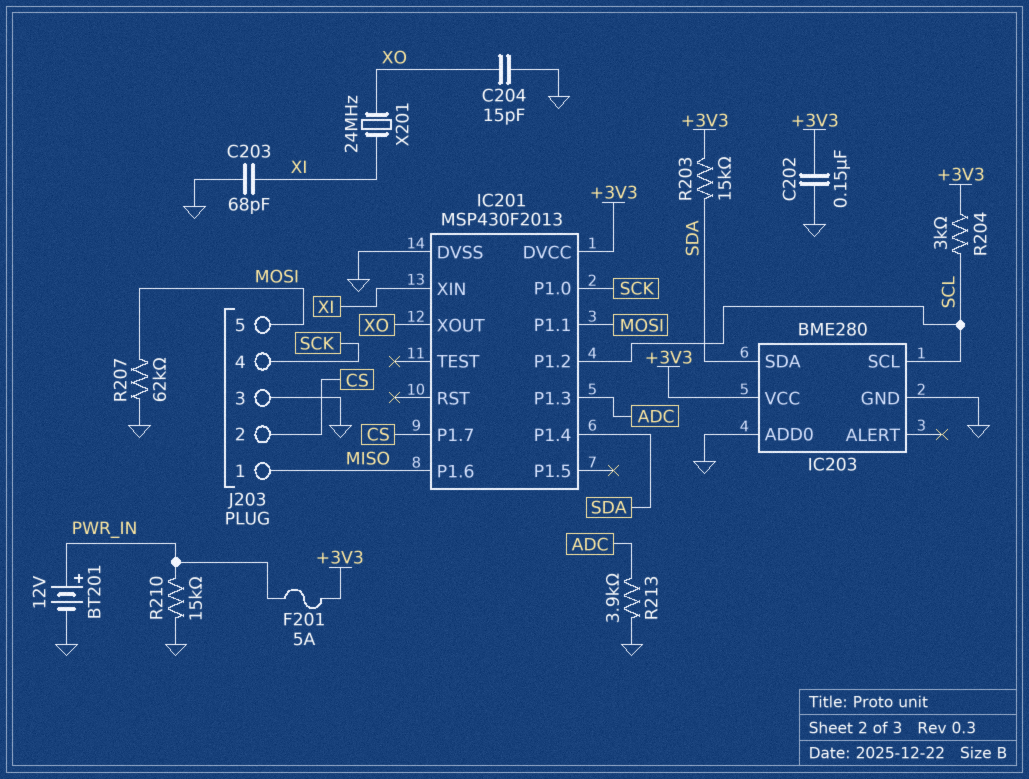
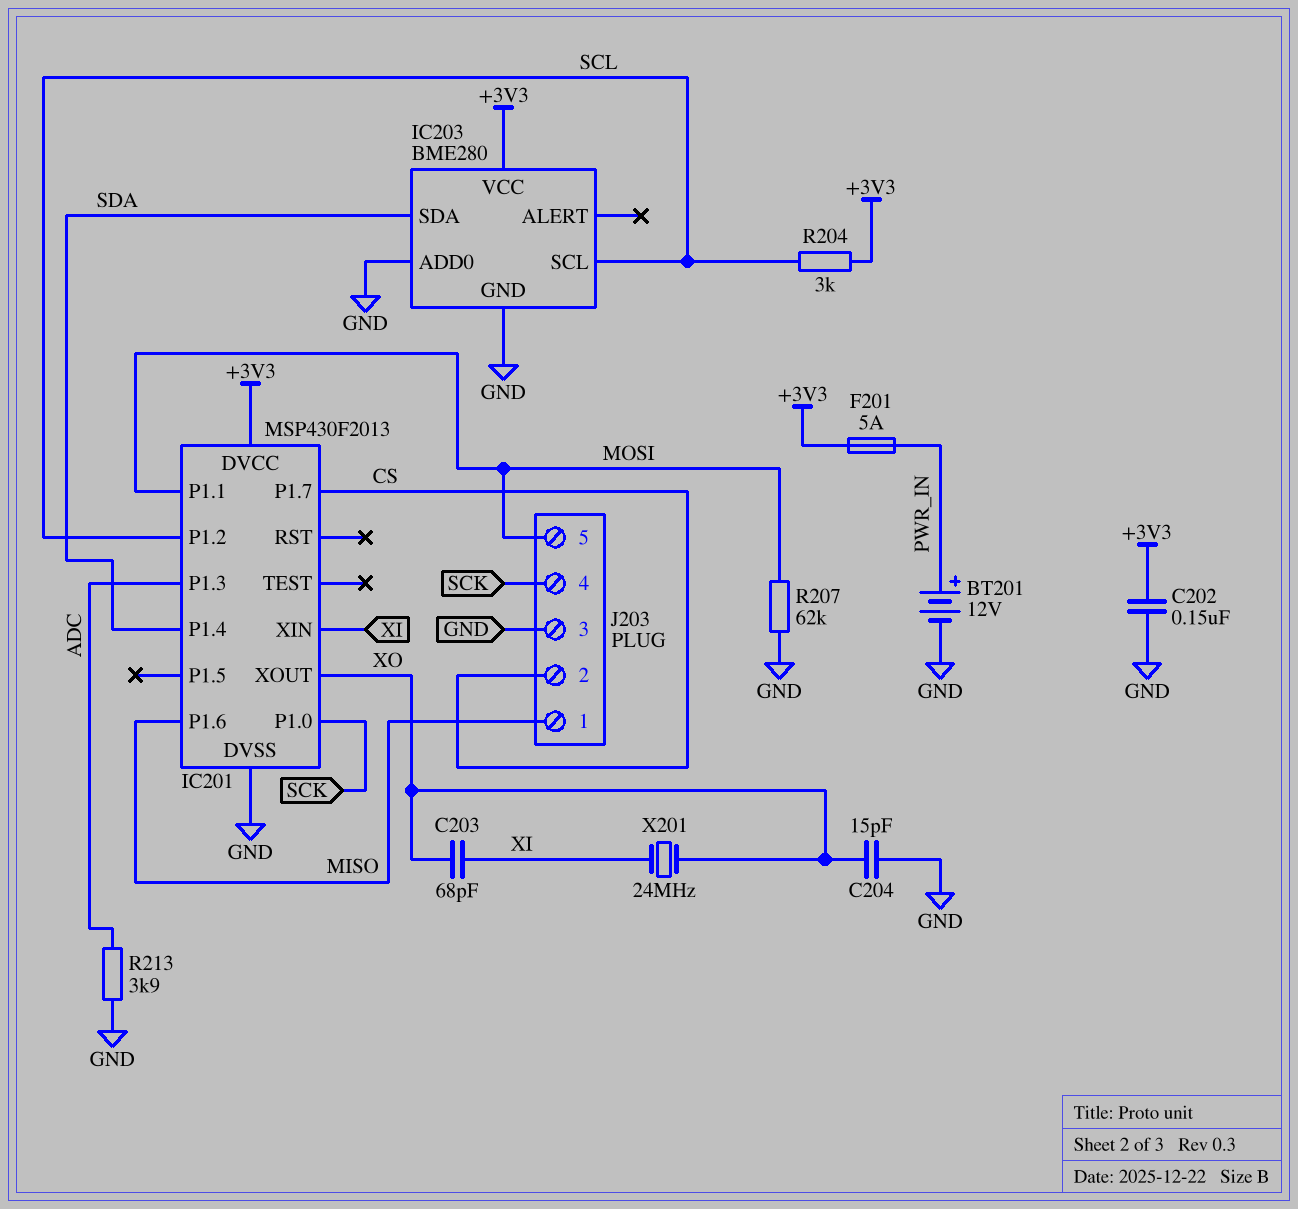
C203: 68pF (GND, XI) -> 68pF (XI, XO)
R203: 15k (+3V3, SDA) -> none
R210: 15k (GND, PWR_IN) -> none

